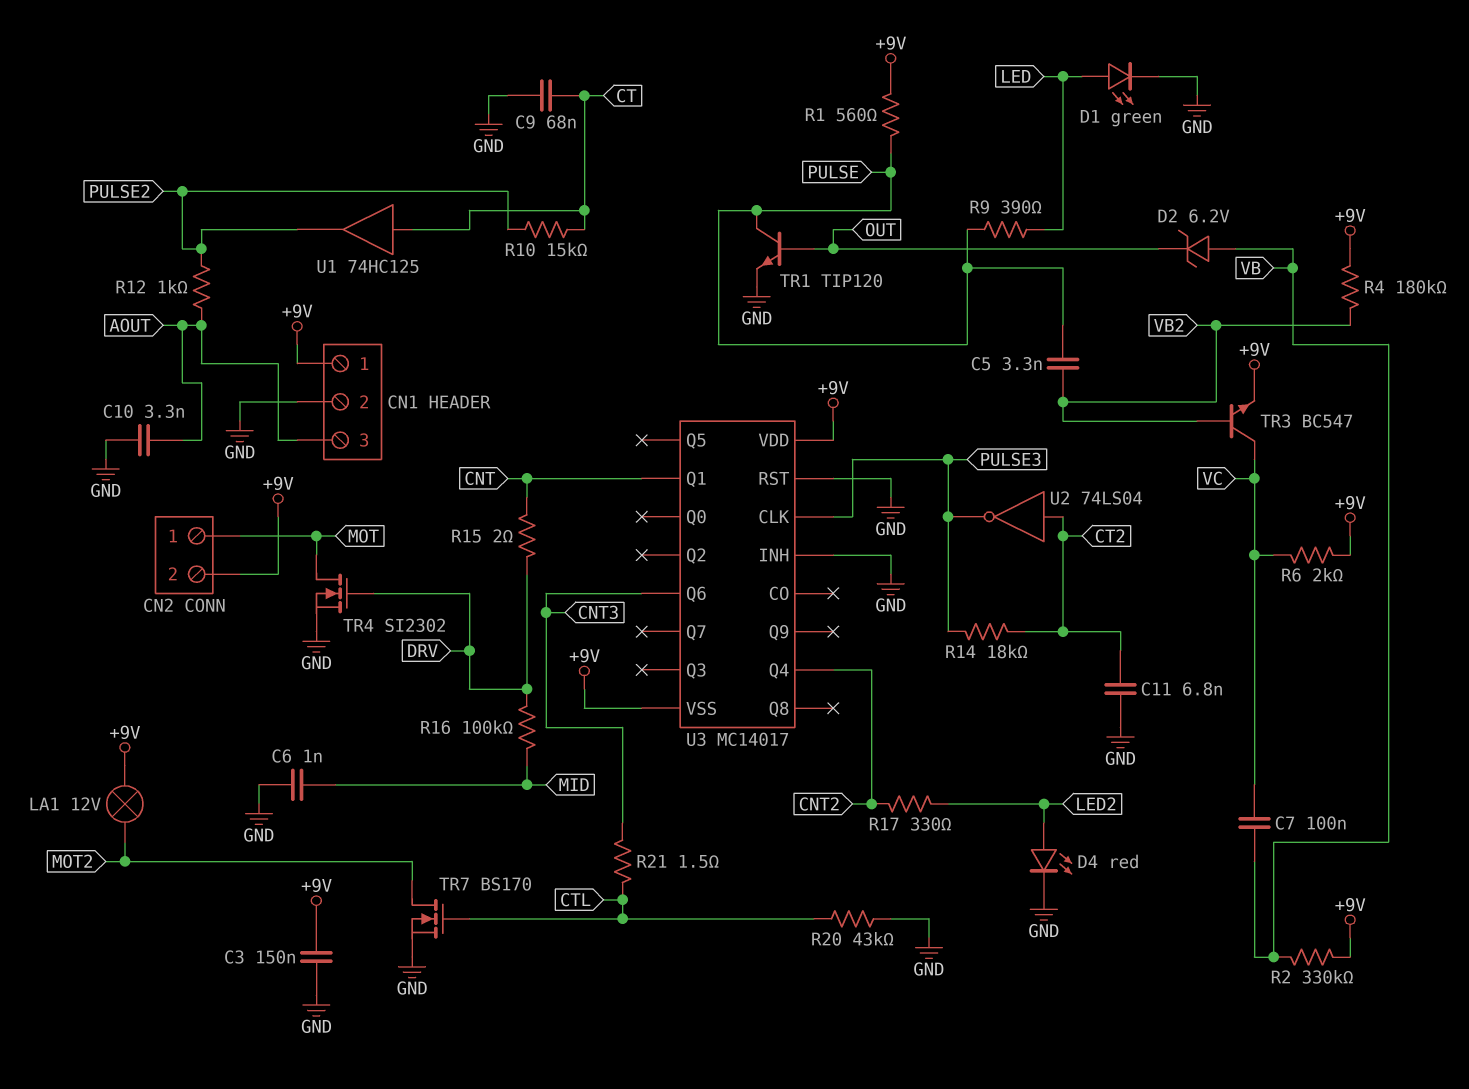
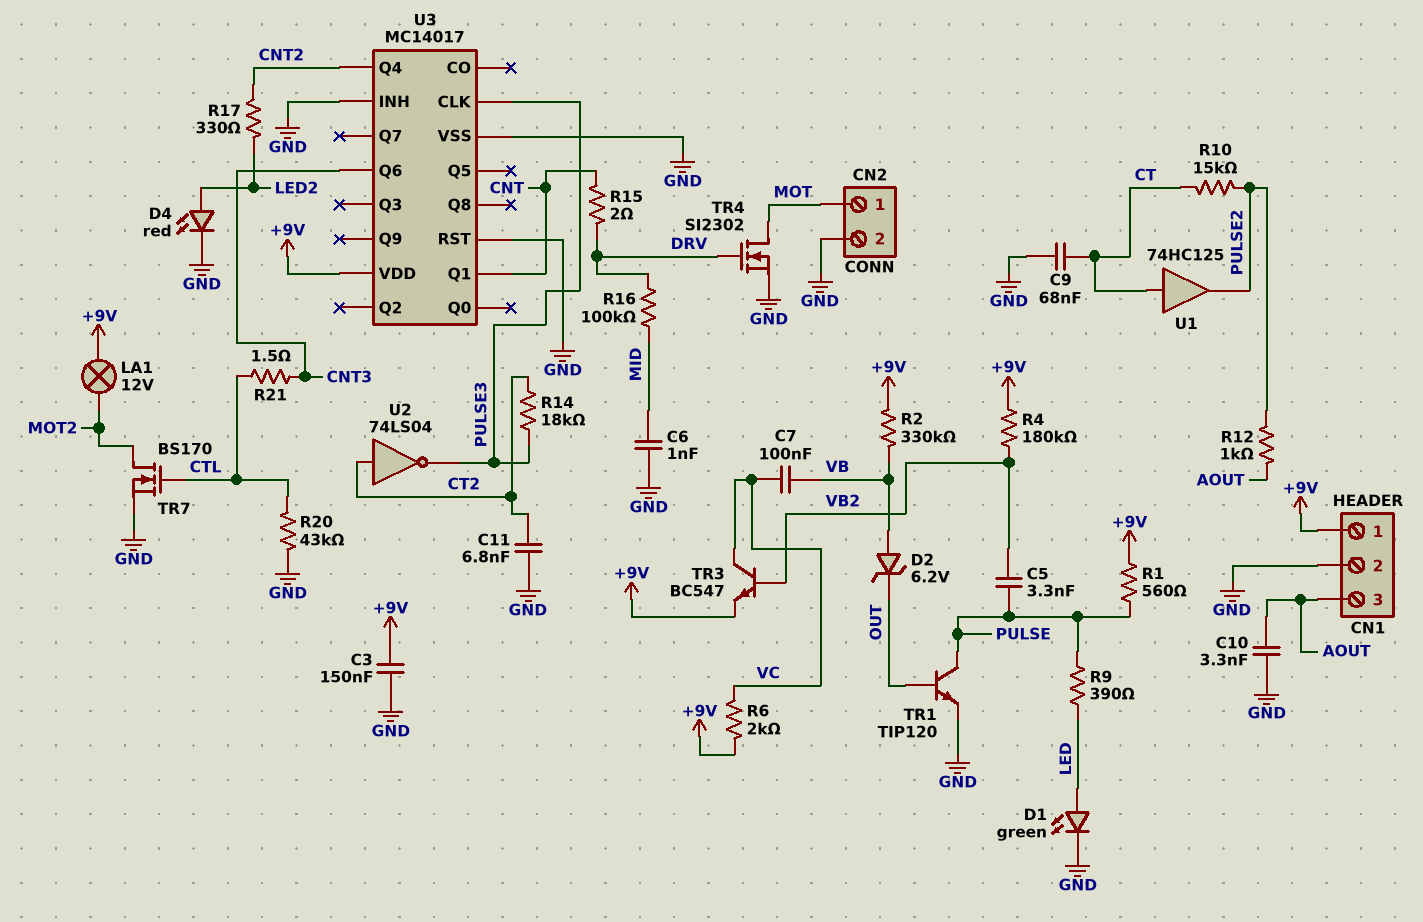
CN2 pin 2: +9V -> GND
U3 pin VSS: +9V -> GND

